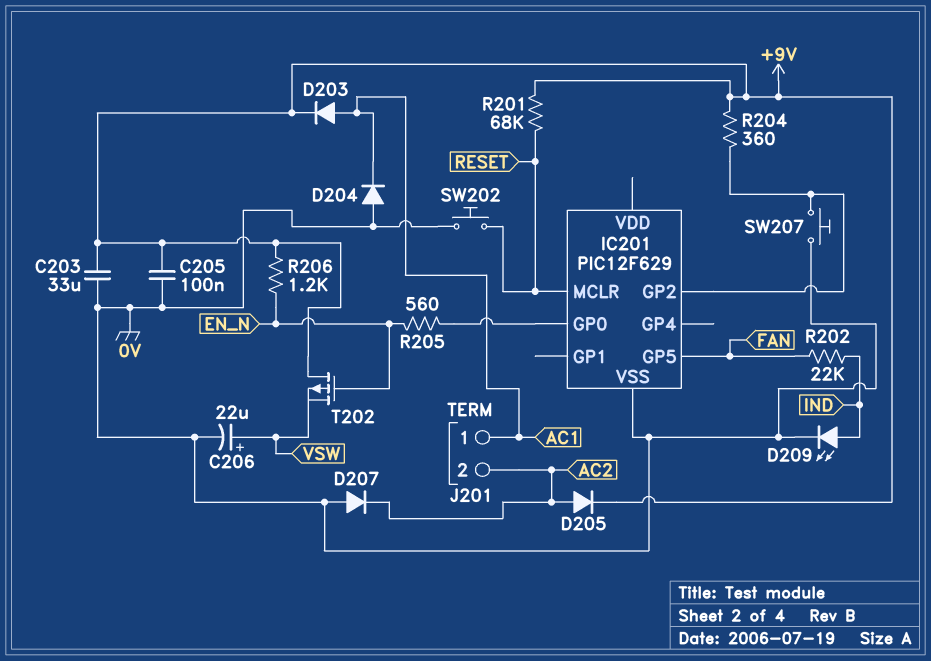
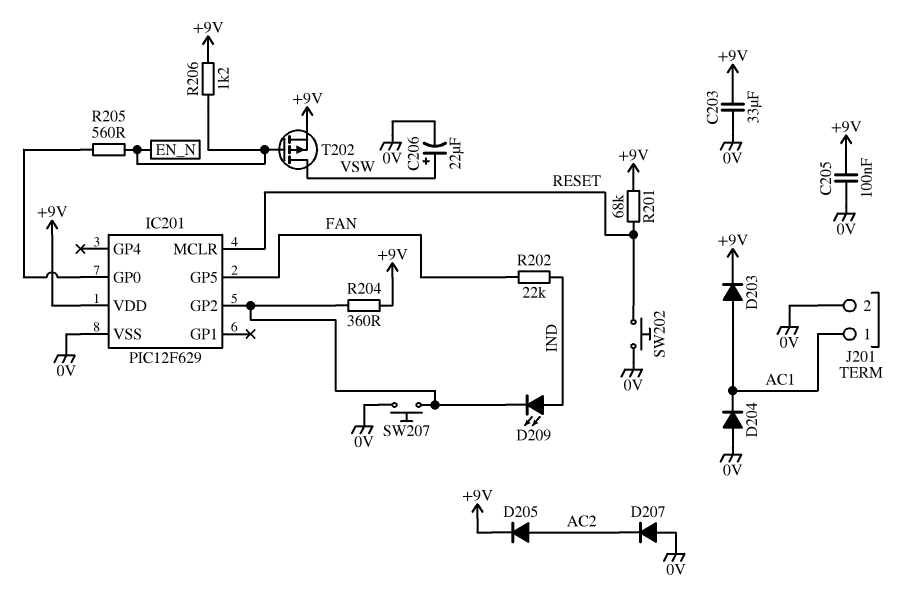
D209: LED (A IND, K 0V) -> LED (A IND, K IC201/GP2)
IC201 pin VDD: none -> +9V
J201 pin 2: AC2 -> 0V
T202: PMOS (G EN_N, D +9V, S VSW) -> PMOS (G EN_N, D VSW, S +9V)

